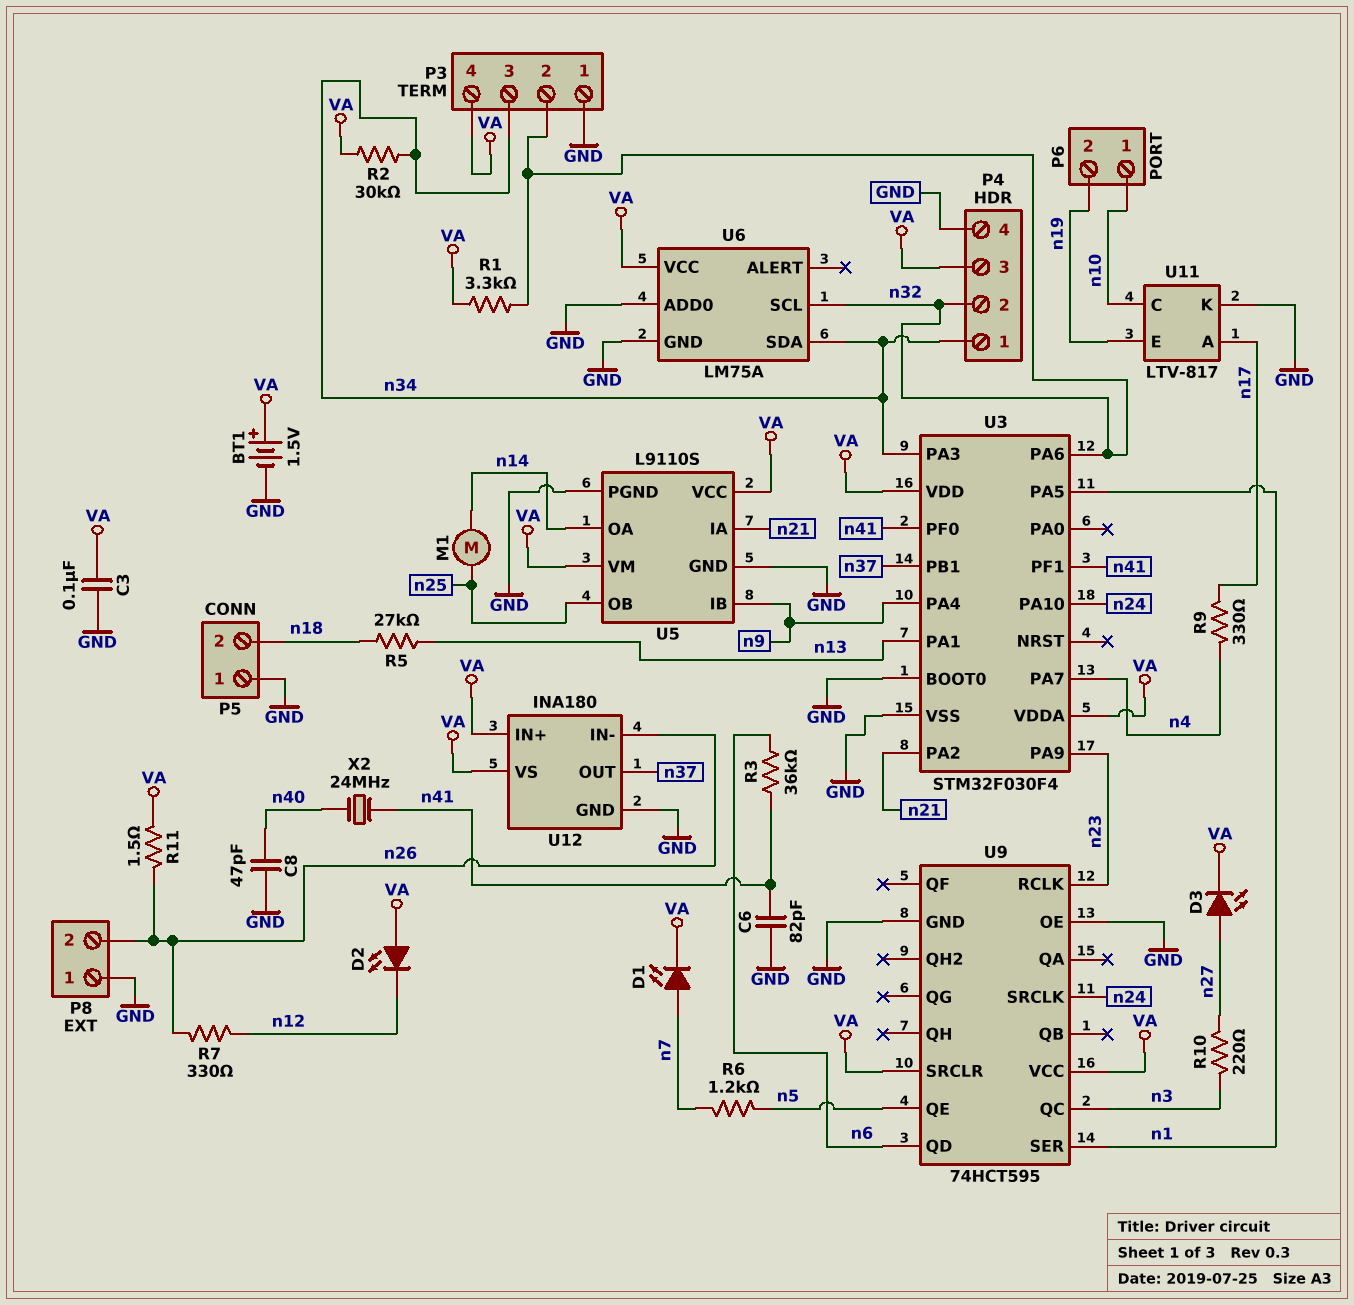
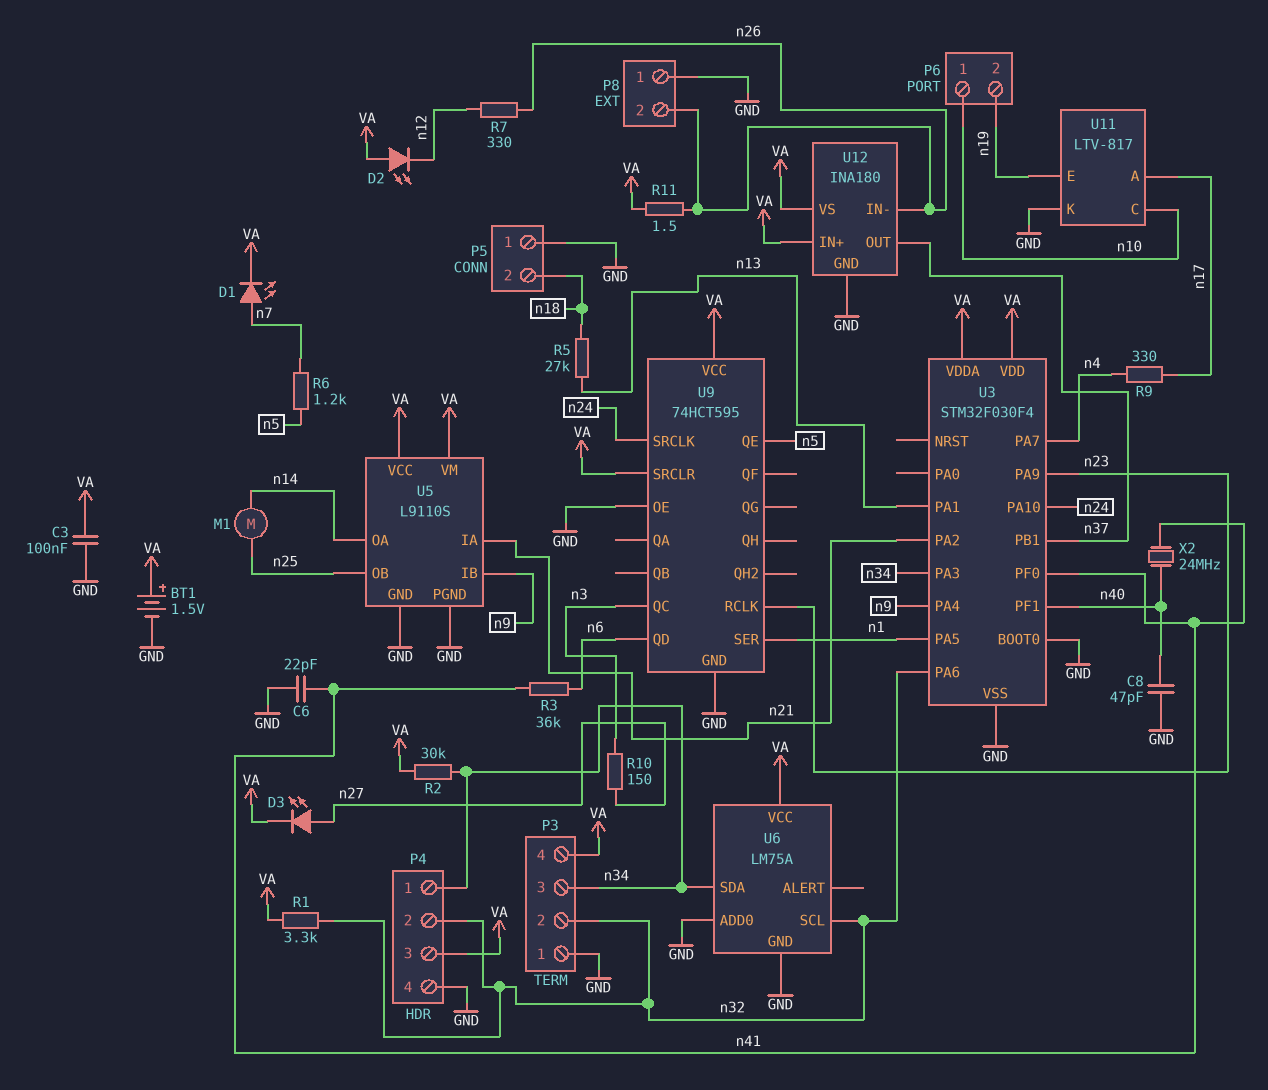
C6: 82pF (GND, n41) -> 22pF (GND, n41)
R10: 220 (n3, n27) -> 150 (n3, n27)
U3 pin PF1: n41 -> n40

